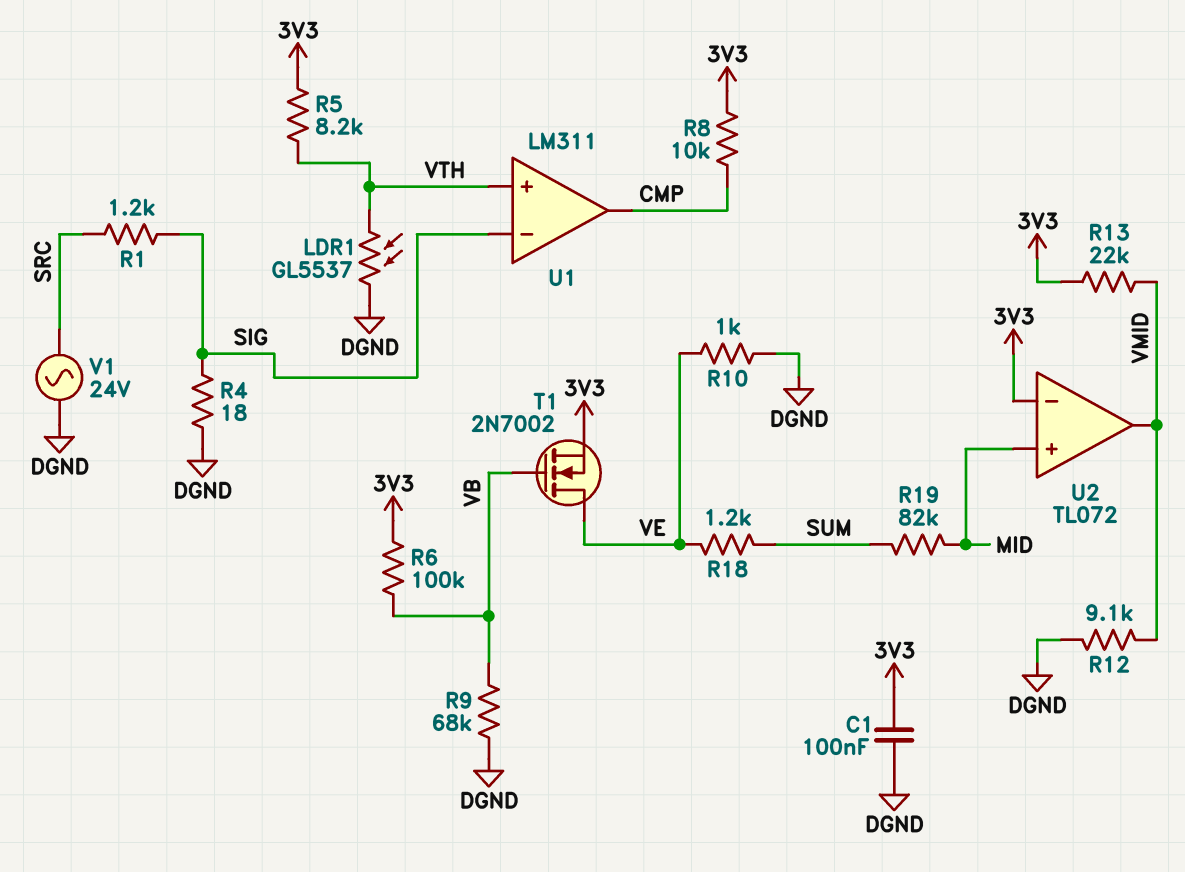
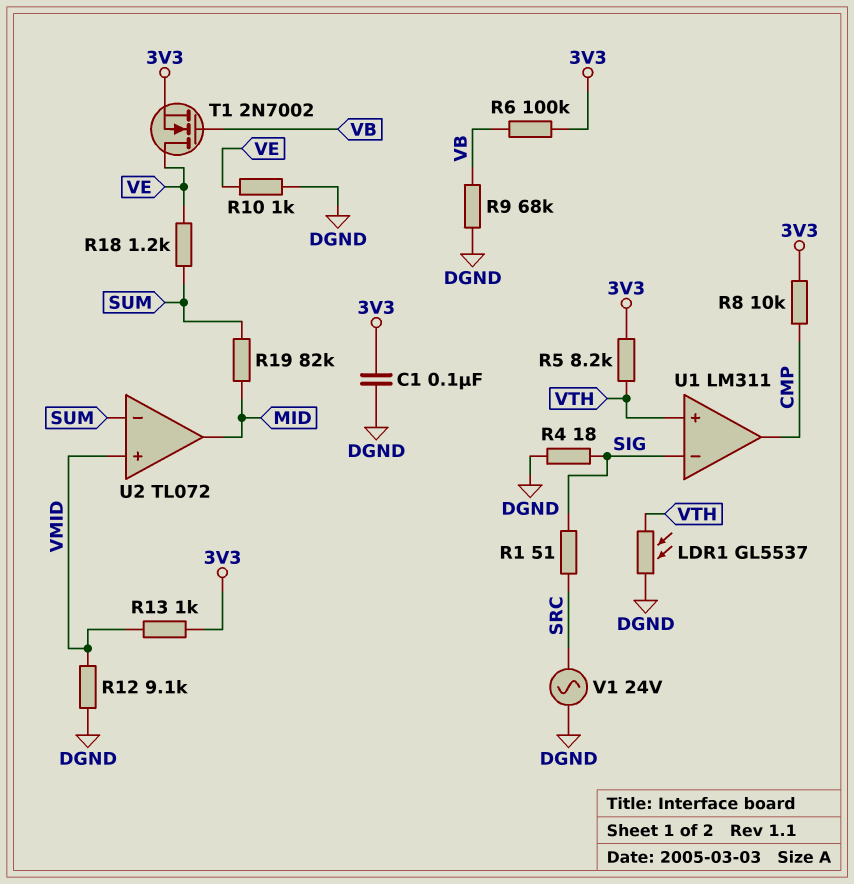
R1: 1.2k (SIG, SRC) -> 51 (SIG, SRC)
R13: 22k (3V3, VMID) -> 1k (3V3, VMID)
U2 pin in+: MID -> VMID
U2 pin in-: 3V3 -> SUM
U2 pin out: VMID -> MID

